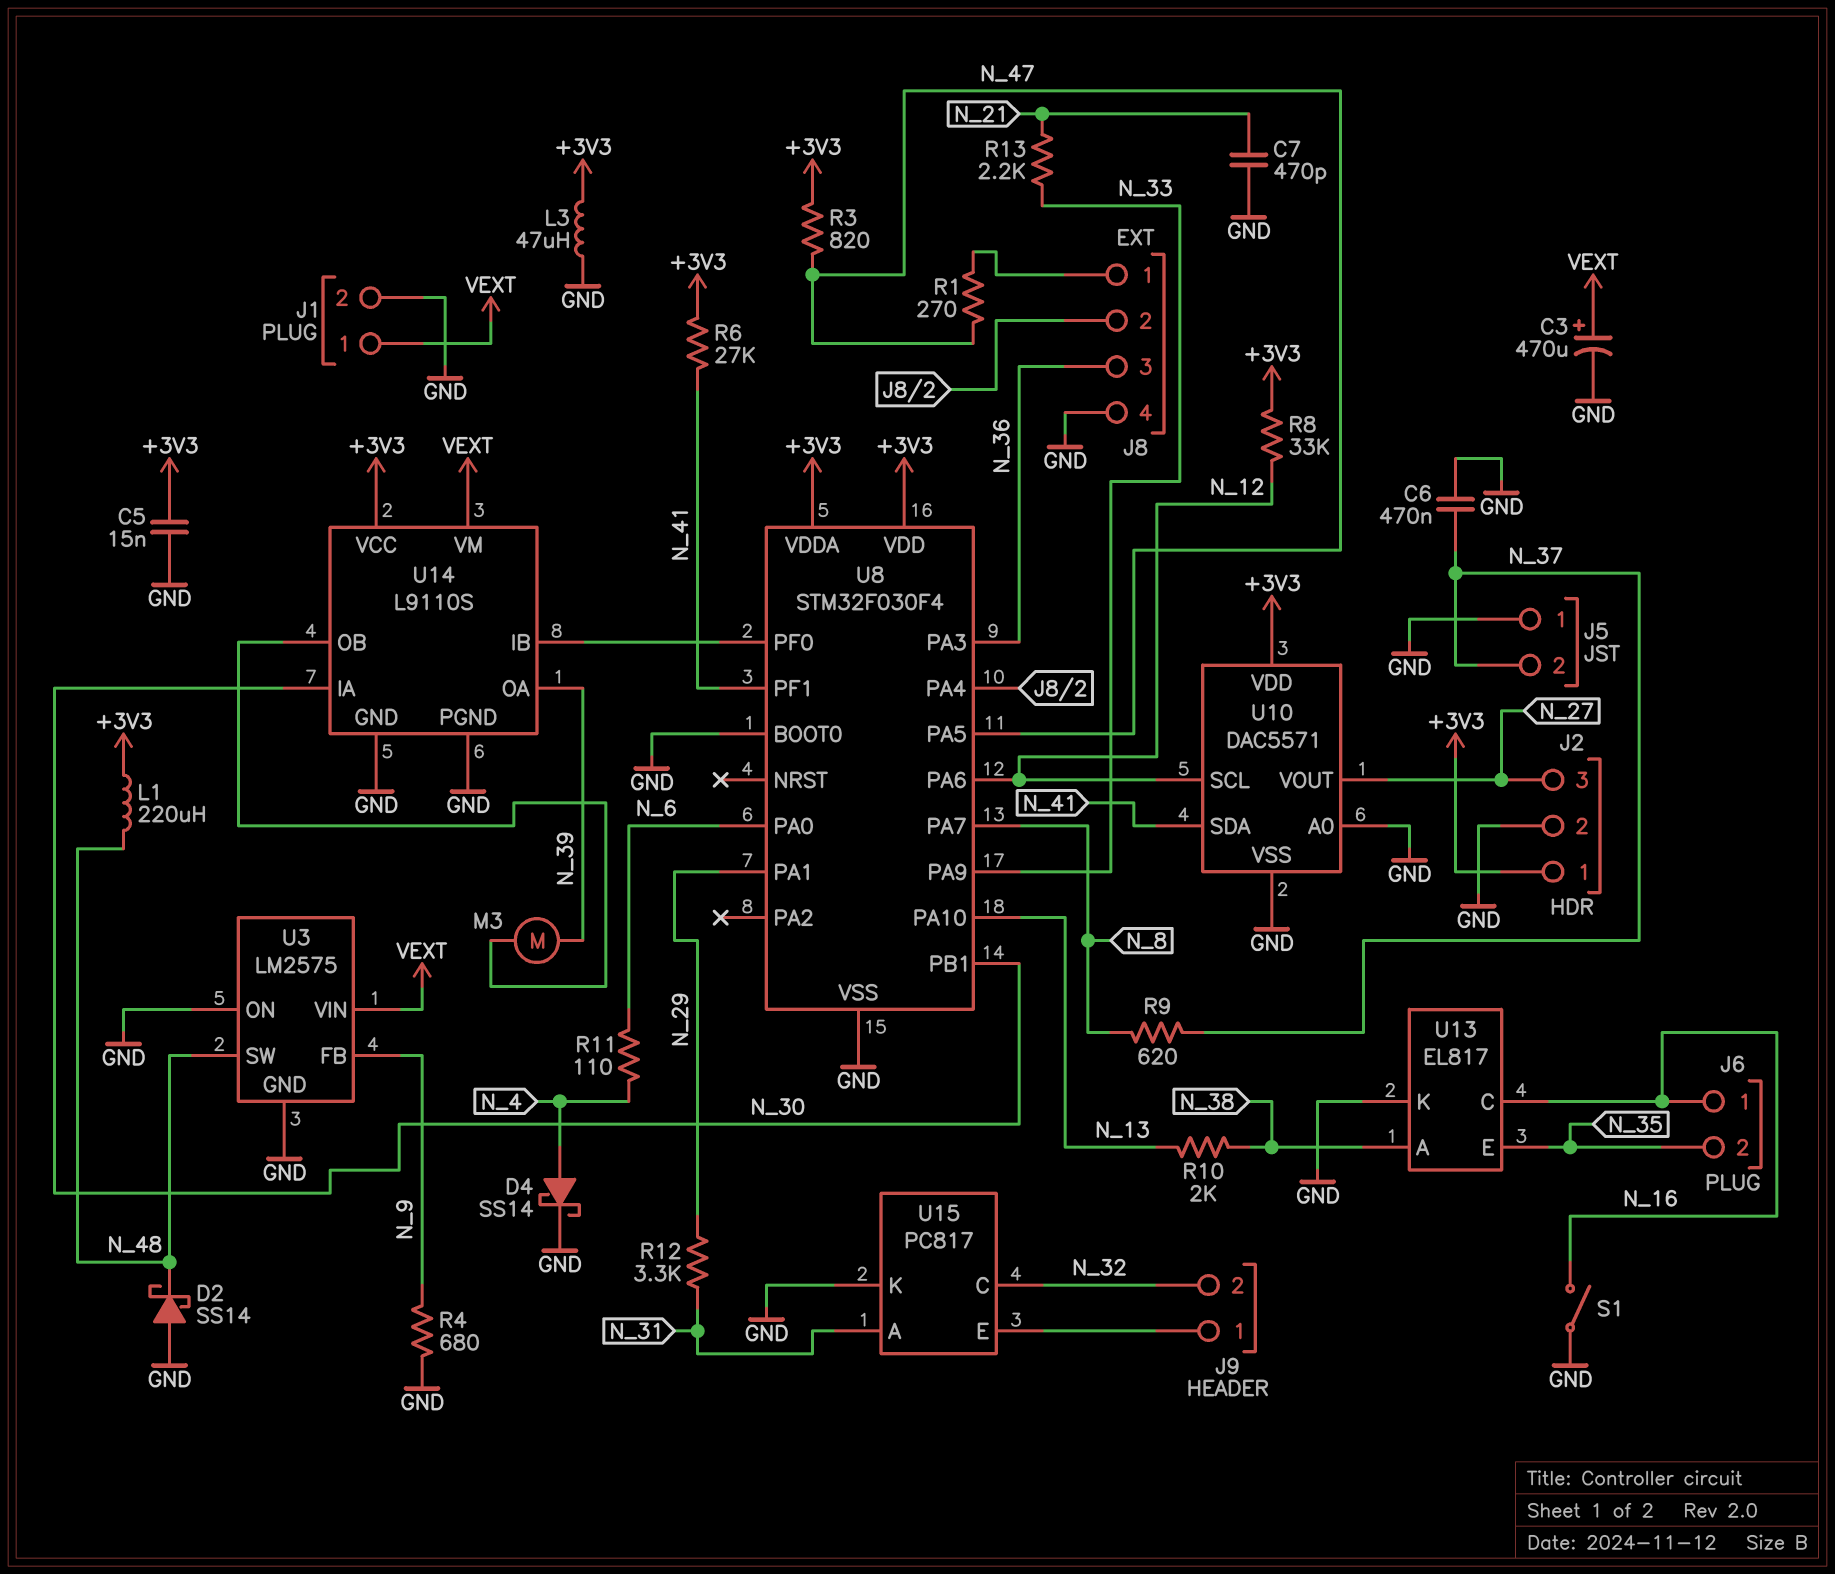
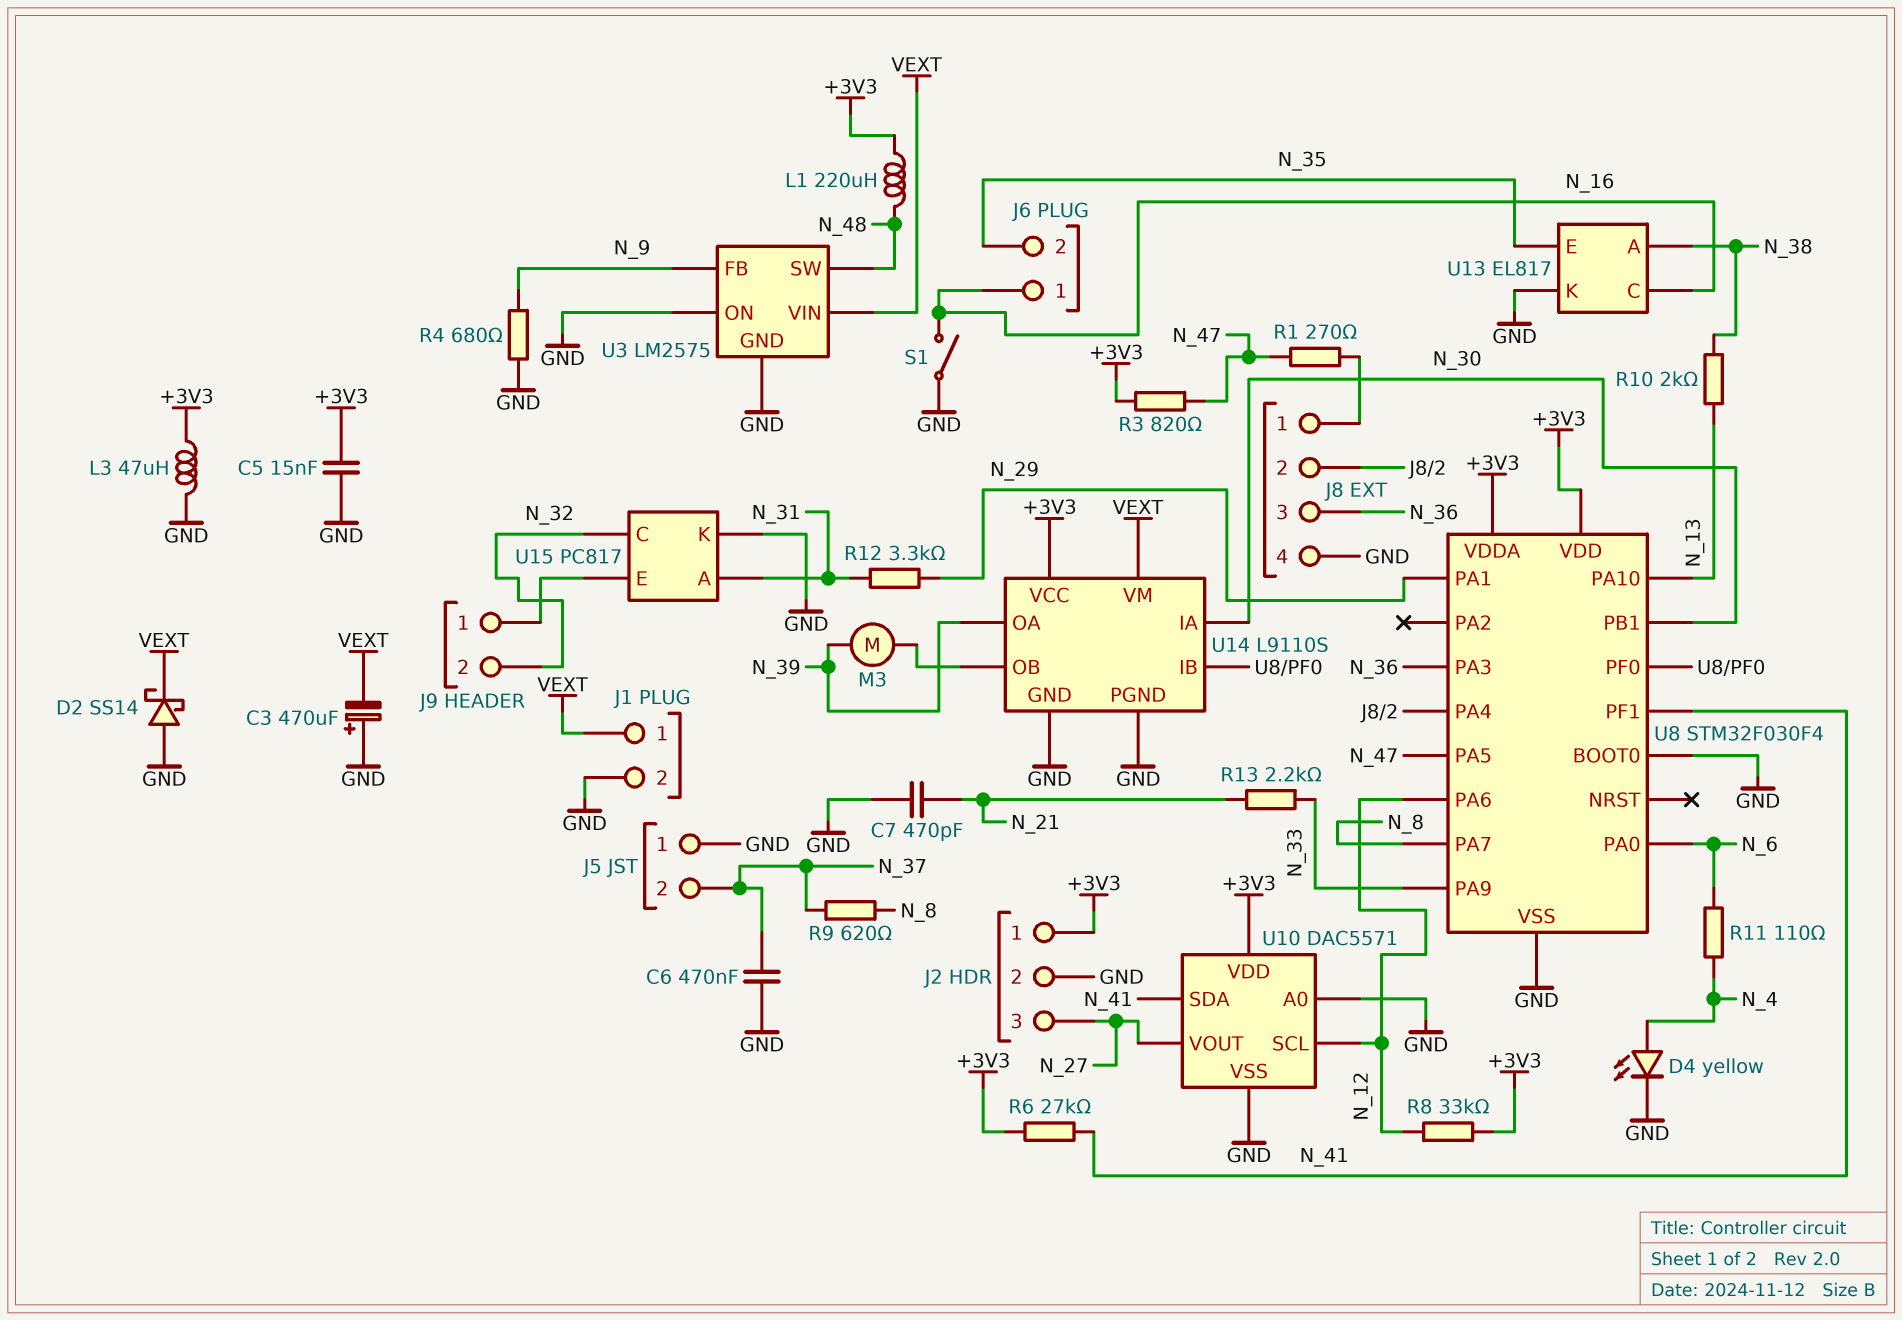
C3: 470uF (plus VEXT, minus GND) -> 470uF (plus GND, minus VEXT)
D2: schottky SS14 (A GND, K N_48) -> schottky SS14 (A GND, K VEXT)
D4: schottky SS14 (A N_4, K GND) -> LED yellow (A N_4, K GND)

